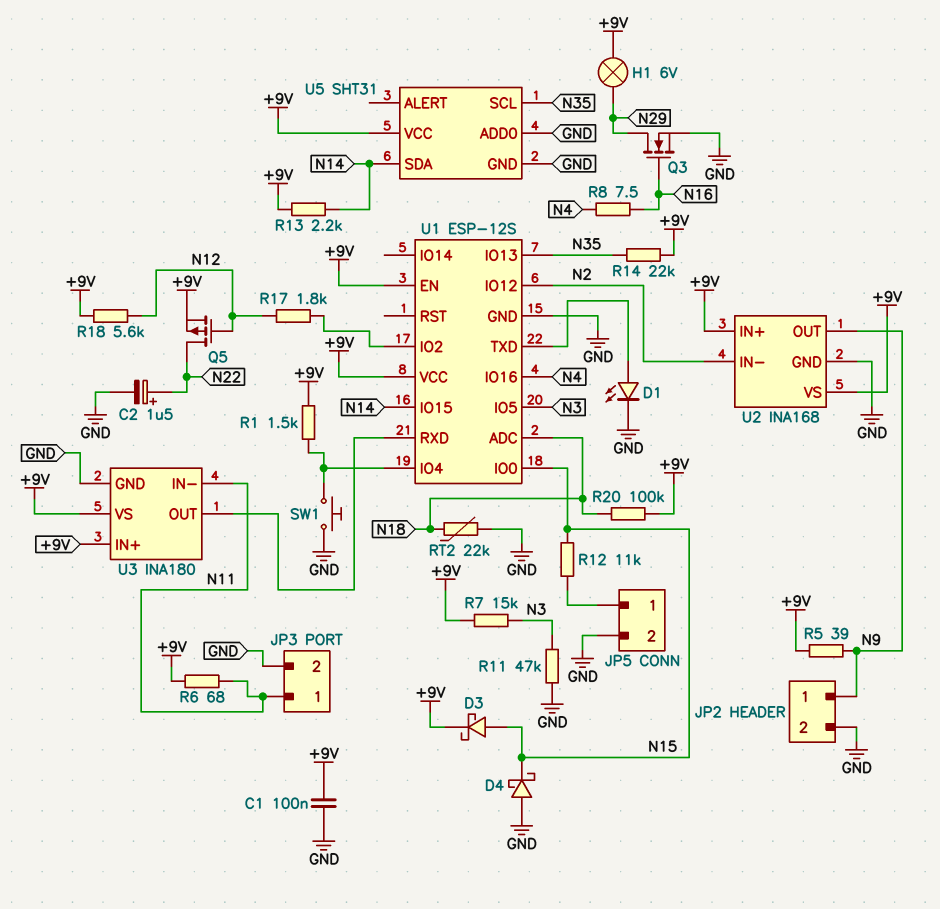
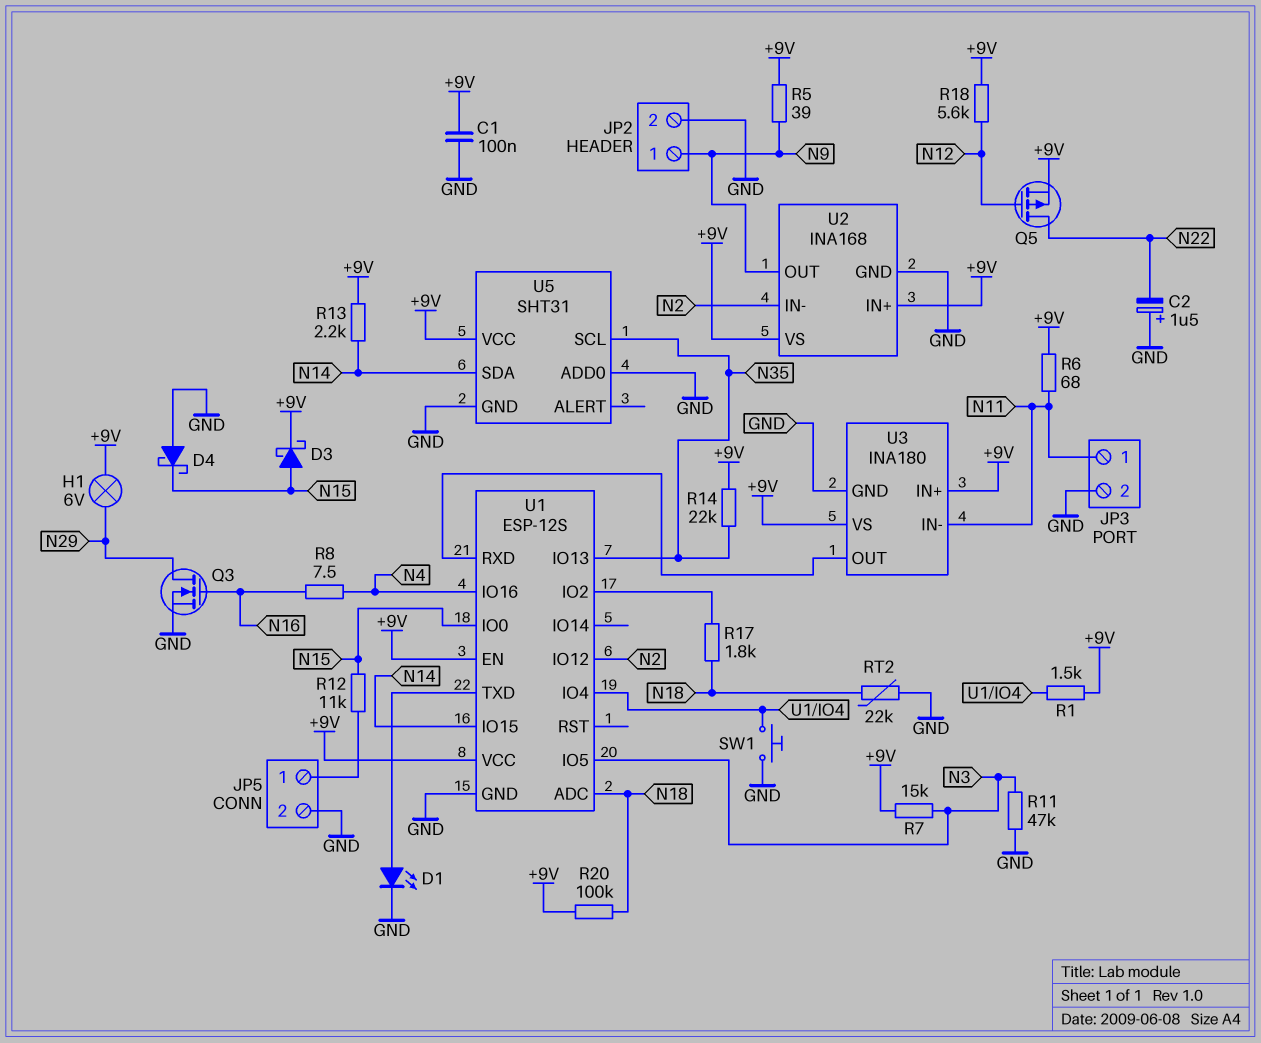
C2: 1.5uF (plus N22, minus GND) -> 1.5uF (plus GND, minus N22)
R17: 1.8k (N12, U1/IO2) -> 1.8k (N18, U1/IO2)

